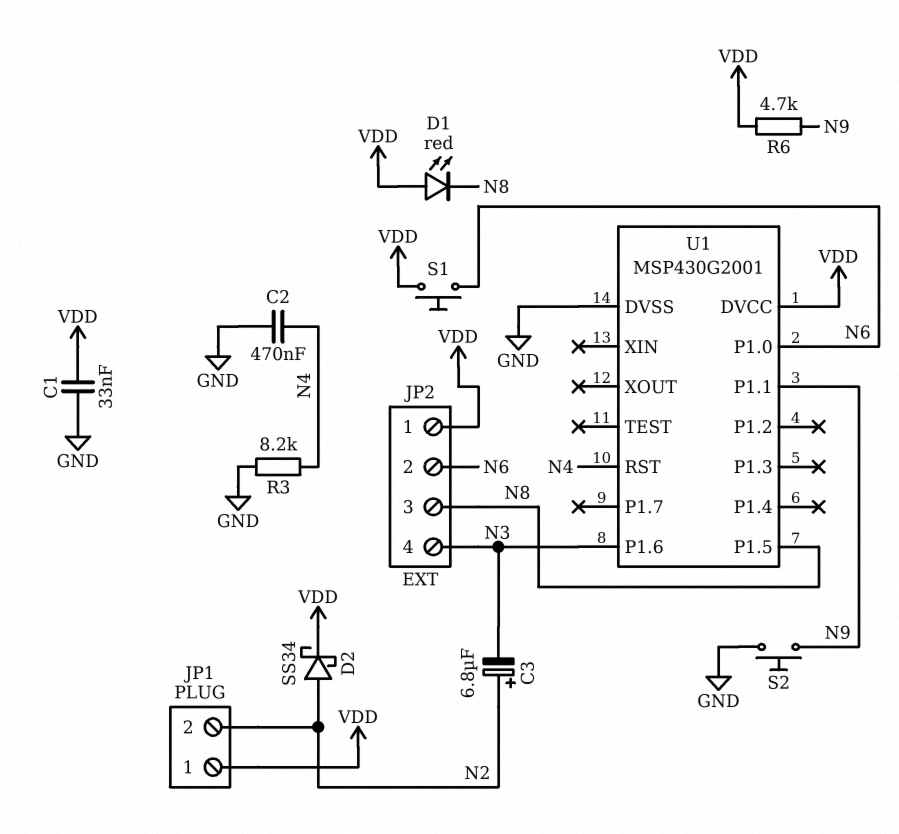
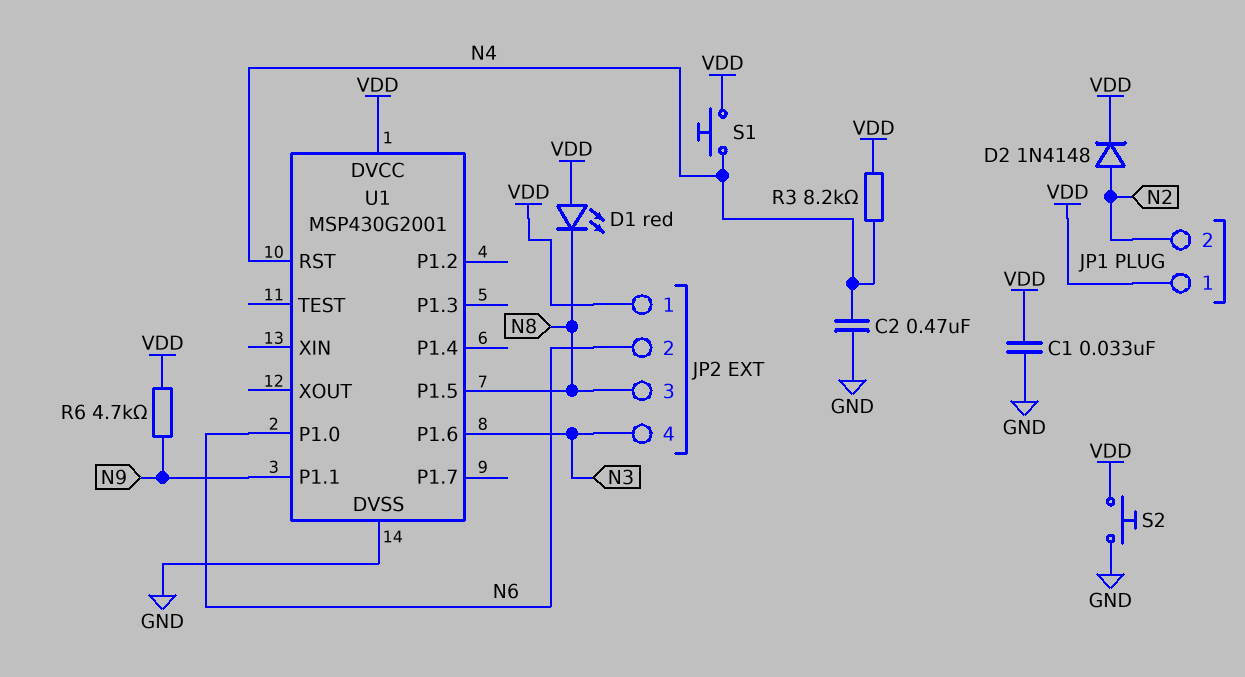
C3: 6.8uF (plus N2, minus N3) -> none
D2: schottky SS34 (A N2, K VDD) -> diode 1N4148 (A N2, K VDD)
R3: 8.2k (GND, N4) -> 8.2k (N4, VDD)
S1: button (N6, VDD) -> button (N4, VDD)
S2: button (GND, N9) -> button (GND, VDD)

